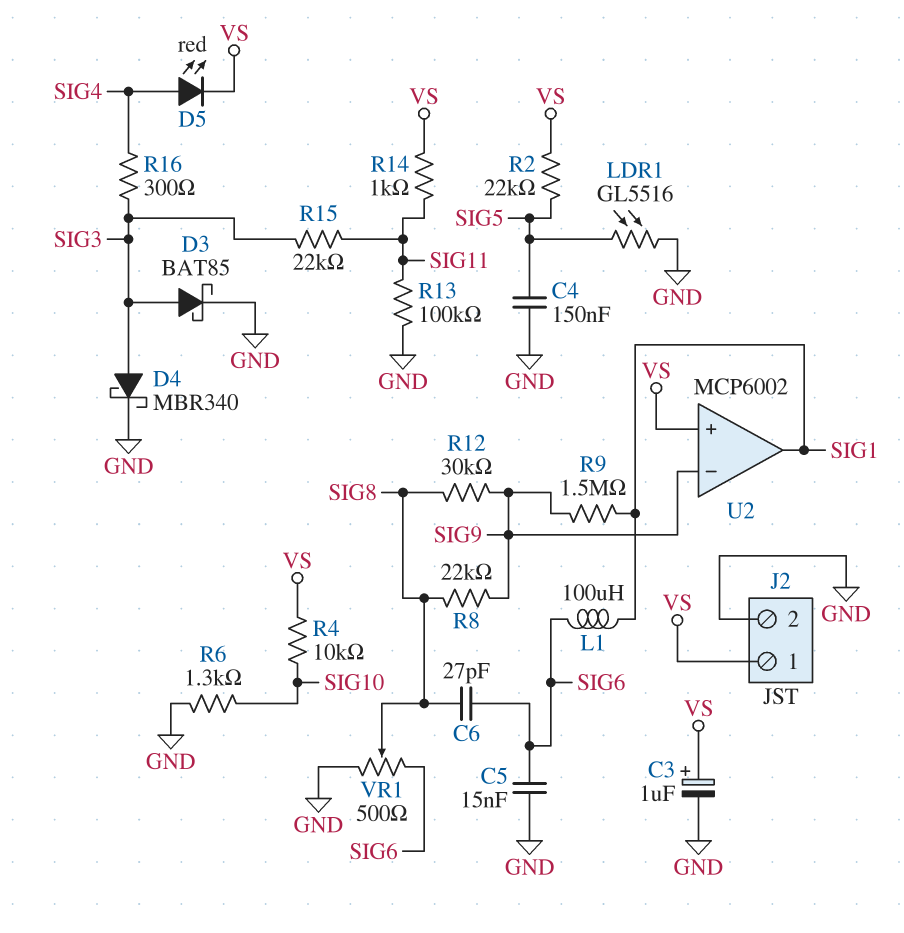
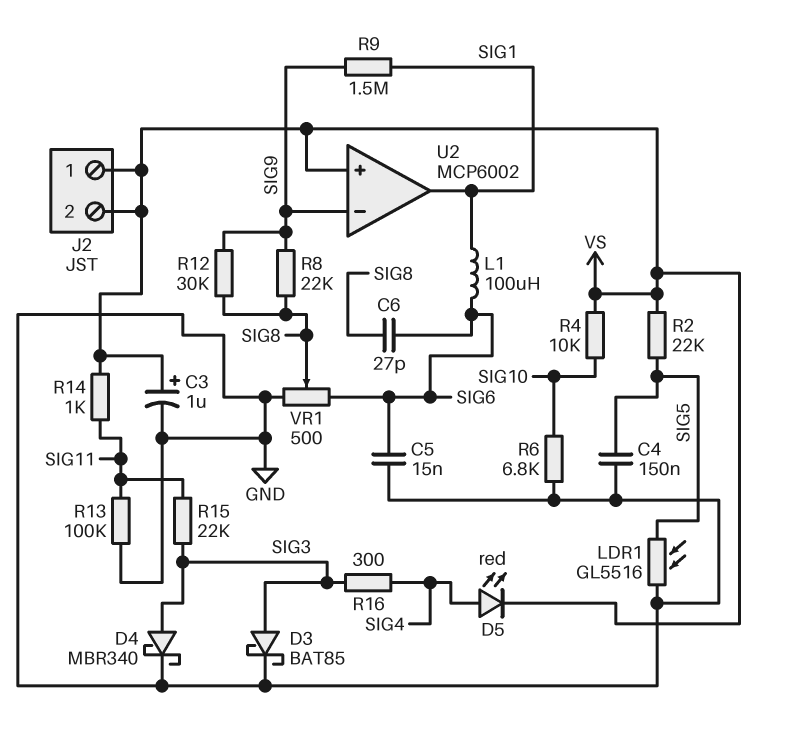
J2 pin 2: GND -> VS
R6: 1.3k (GND, SIG10) -> 6.8k (GND, SIG10)

